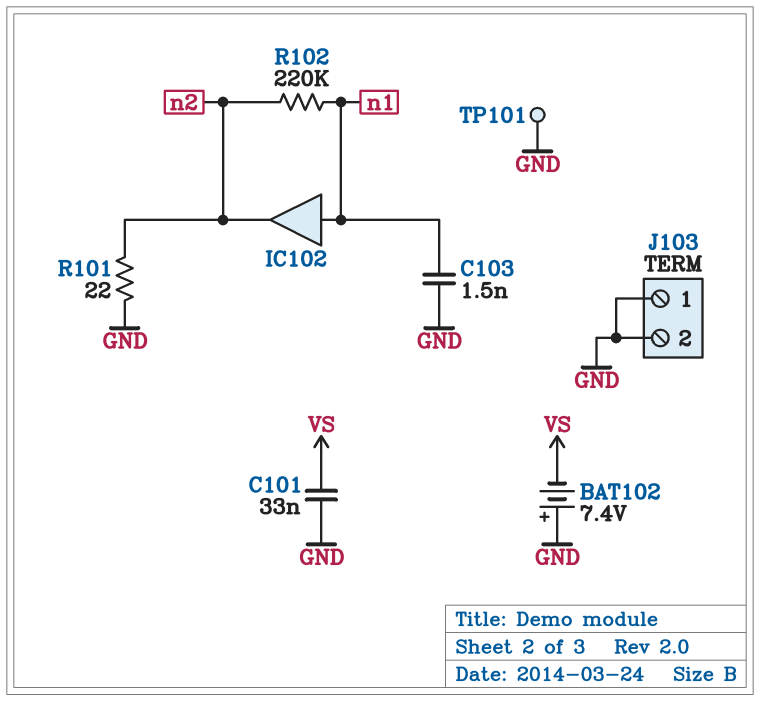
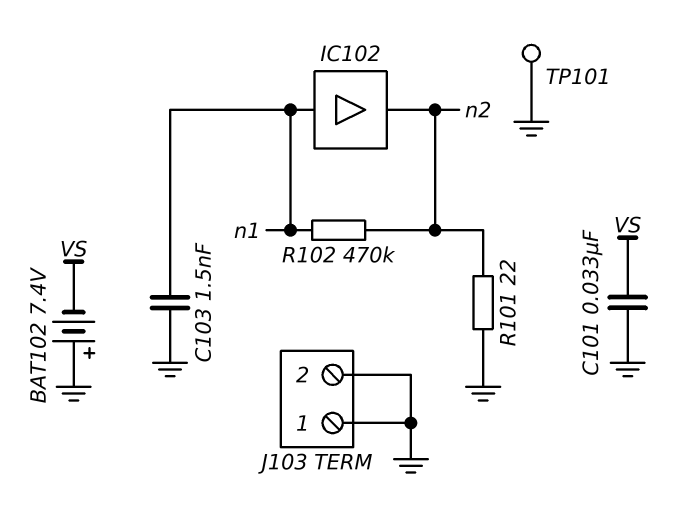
R102: 220k (n1, n2) -> 470k (n1, n2)

